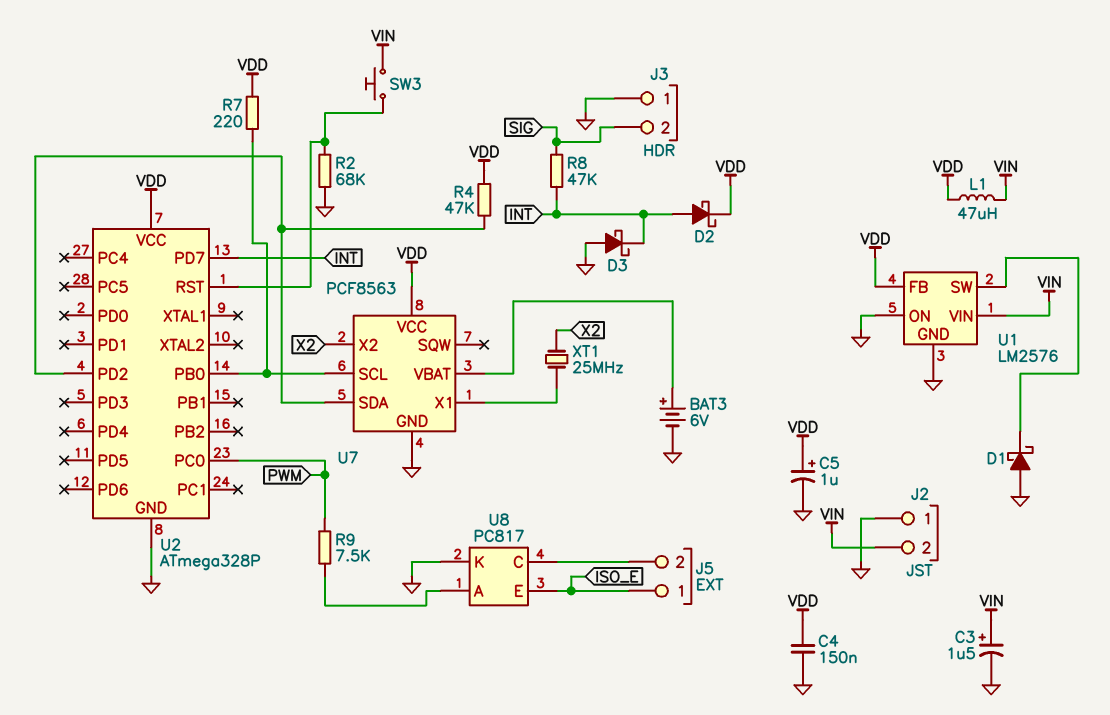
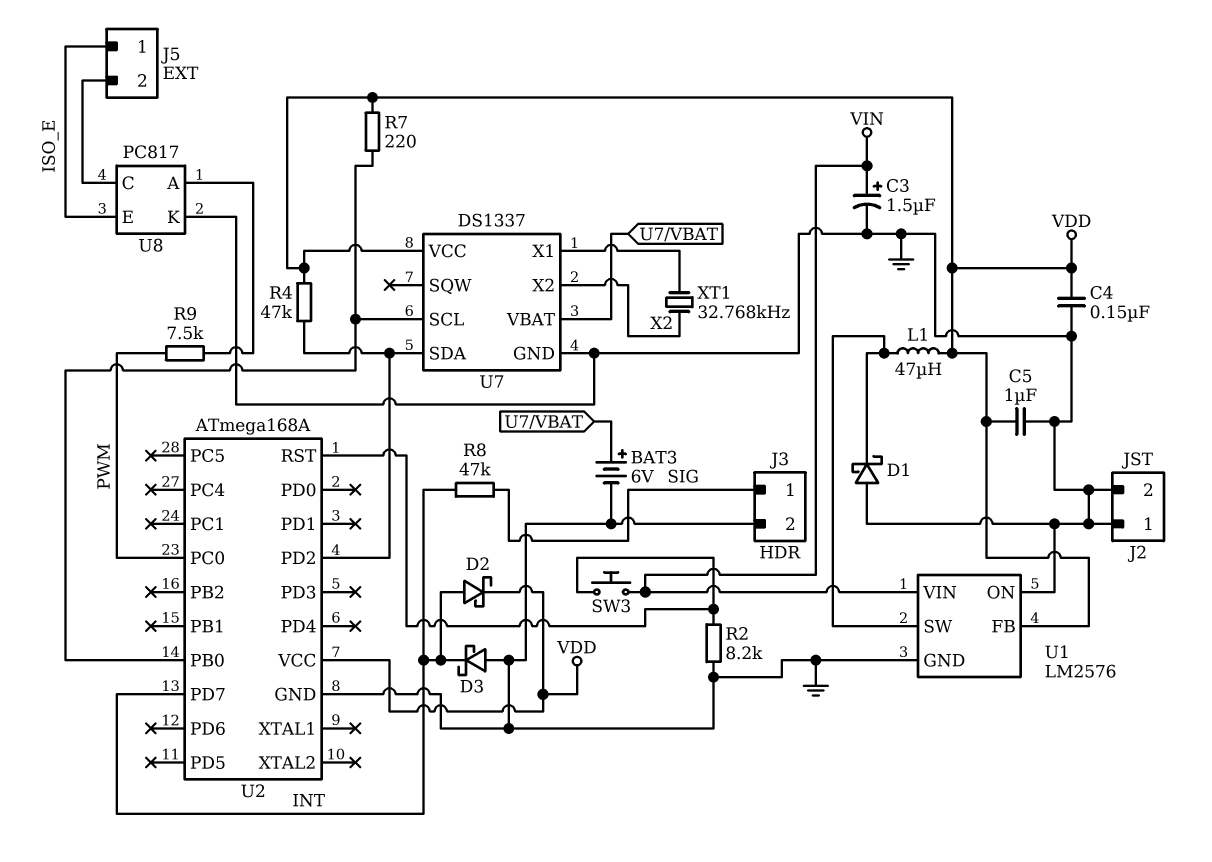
C5: 1uF (plus VDD, minus GND) -> 1uF (GND, VDD)
J2 pin 2: VIN -> GND
J3 pin 1: GND -> SIG
J3 pin 2: SIG -> GND
L1: 47uH (VDD, VIN) -> 47uH (U1/SW, VDD)
R2: 68k (GND, U2/RST) -> 8.2k (GND, U2/RST)
U2: ATmega328P -> ATmega168A
U7: PCF8563 -> DS1337
XT1: 25MHz (U7/X1, X2) -> 32.768kHz (U7/X1, X2)

